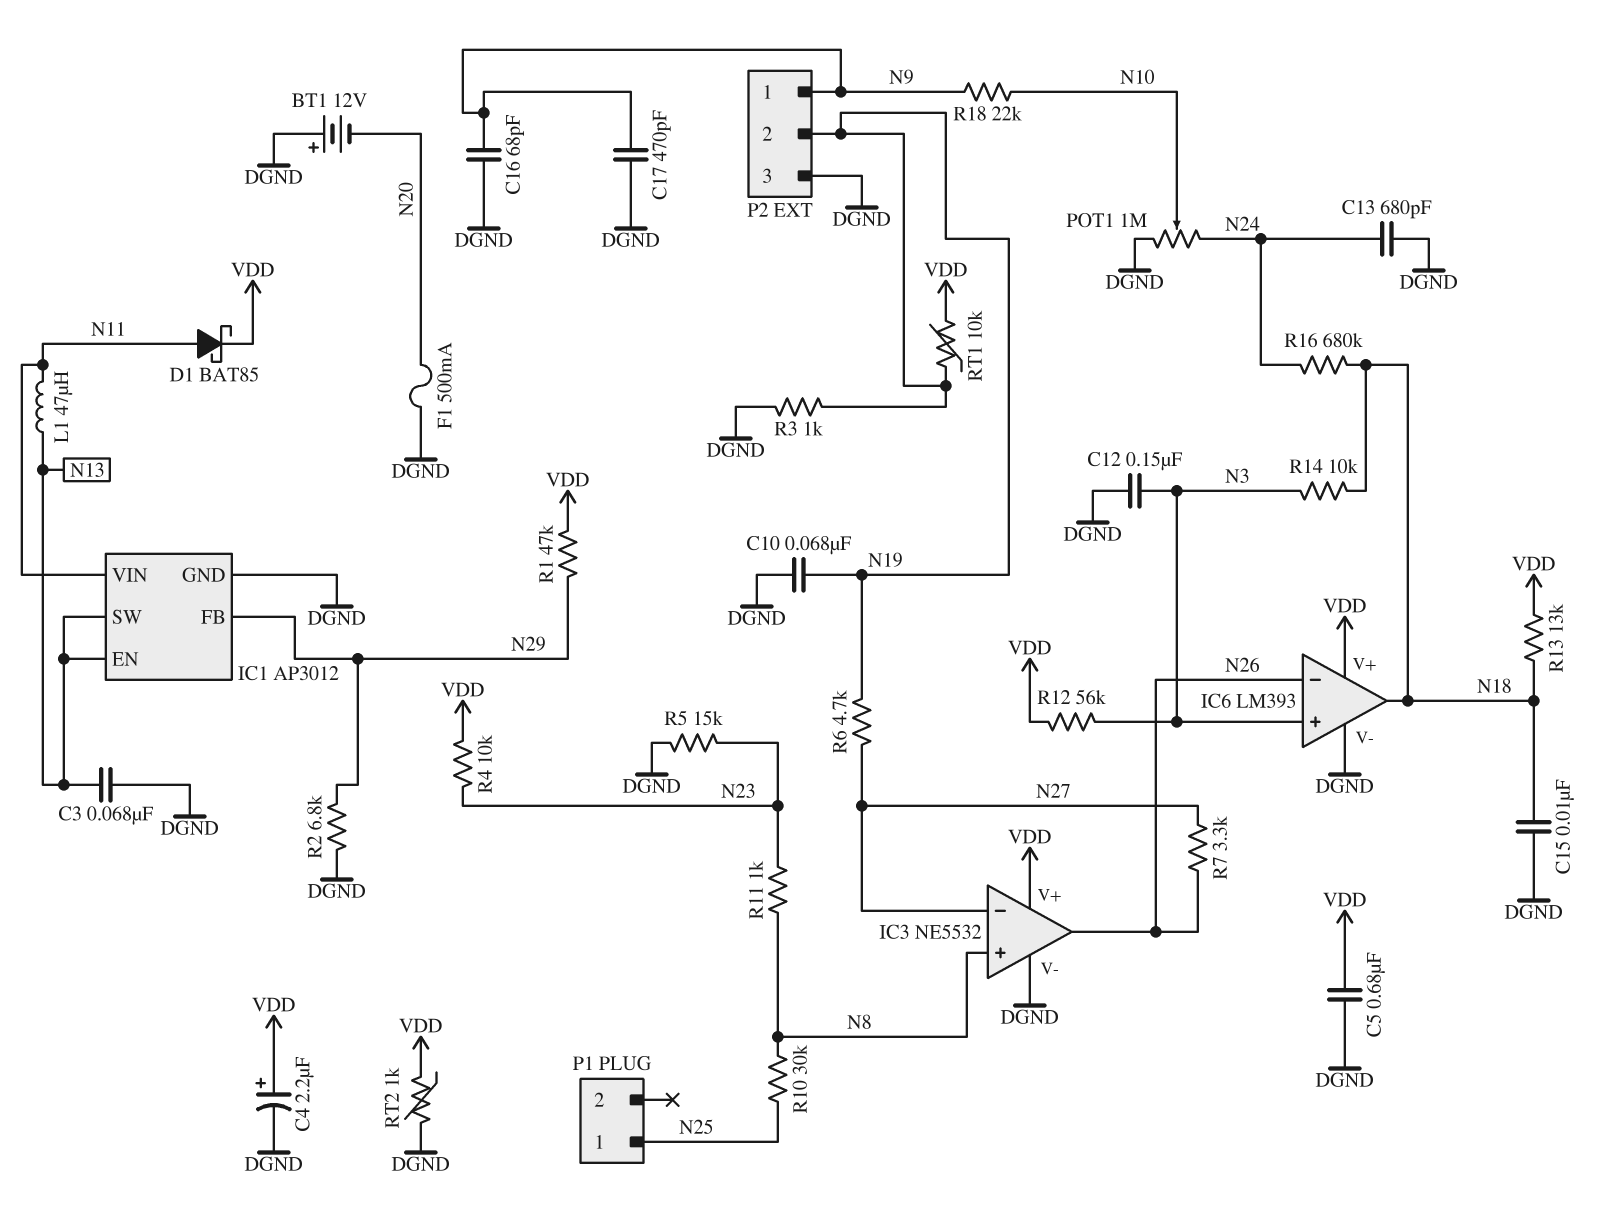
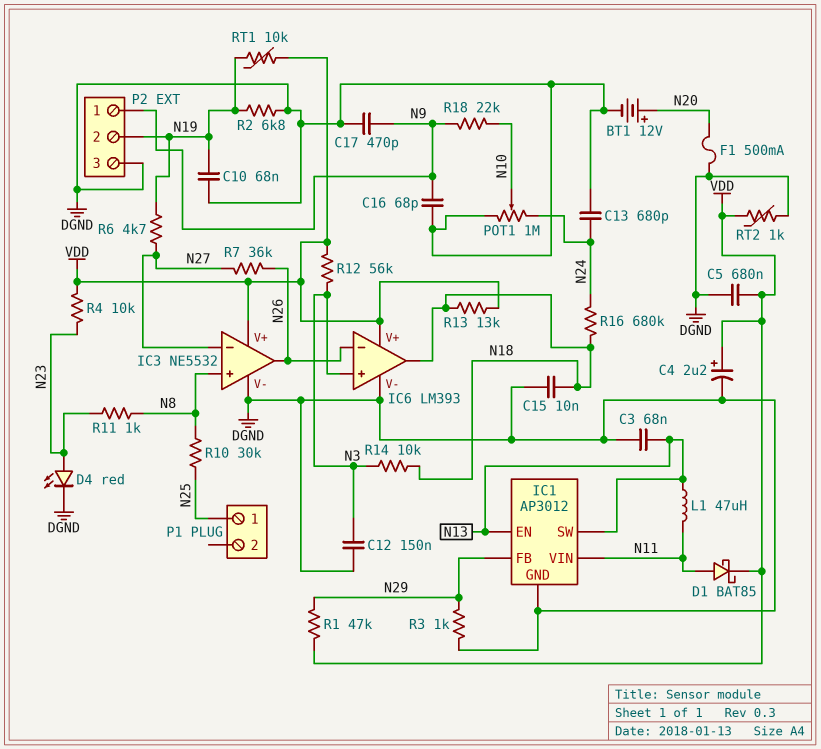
BT1: 12V (plus DGND, minus N20) -> 12V (plus N20, minus DGND)
D4: none -> LED red (A N23, K DGND)
R2: 6.8k (DGND, N29) -> 6.8k (DGND, N19)
R3: 1k (DGND, N19) -> 1k (DGND, N29)
R5: 15k (DGND, N23) -> none
R7: 3.3k (N26, N27) -> 36k (N26, N27)

